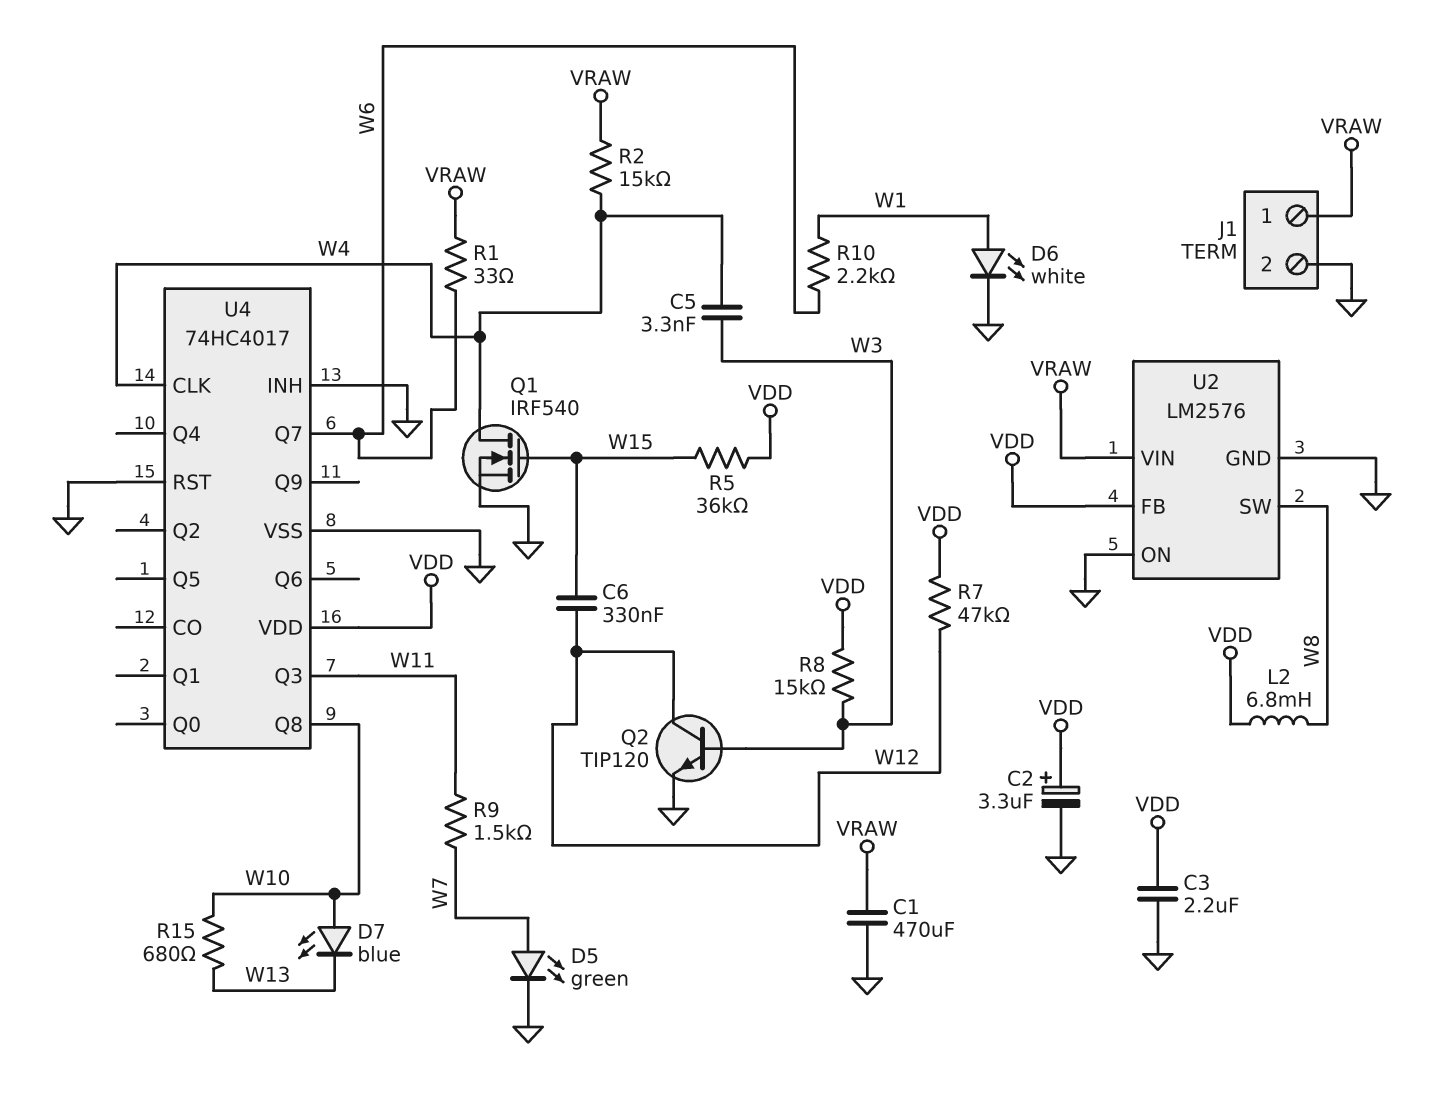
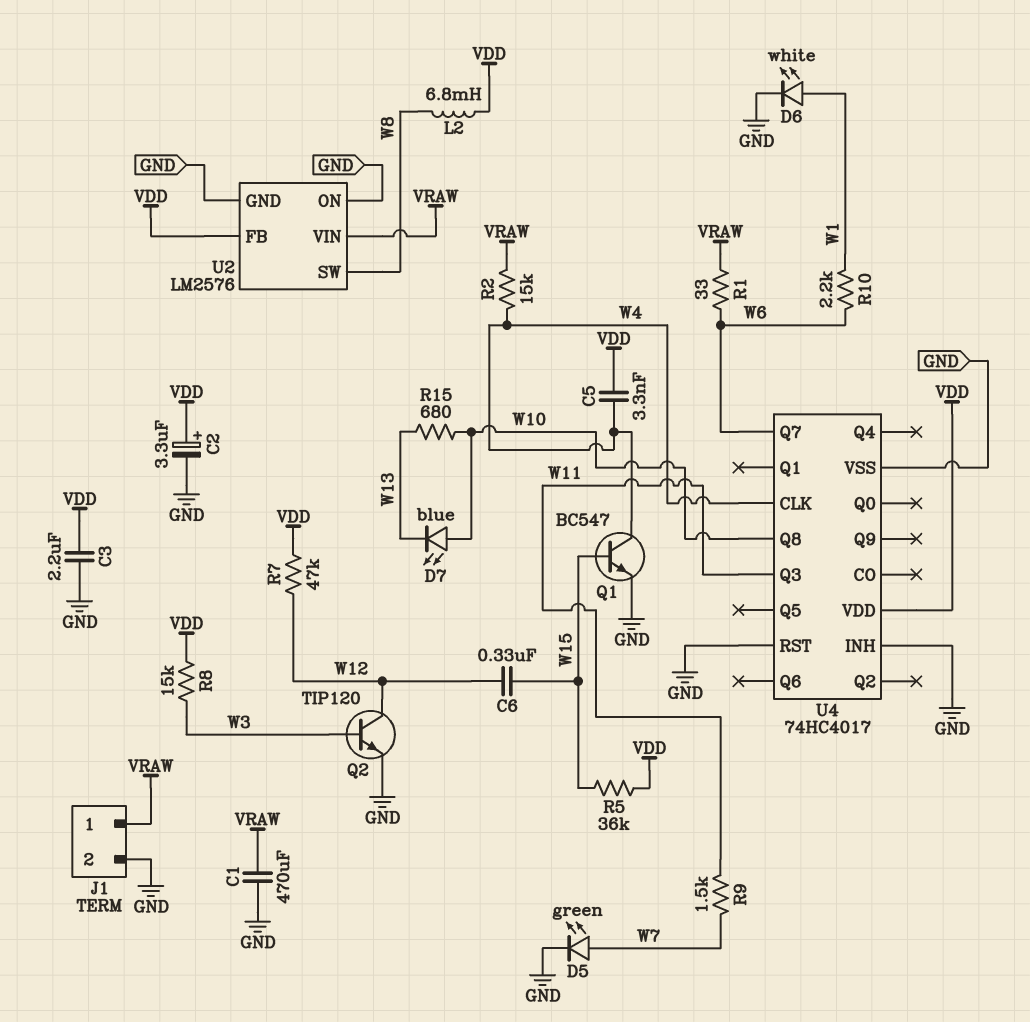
C5: 3.3nF (W3, W4) -> 3.3nF (VDD, W4)
Q1: NMOS IRF540 (G W15, D W4, S GND) -> NPN BC547 (B W15, C W4, E GND)

